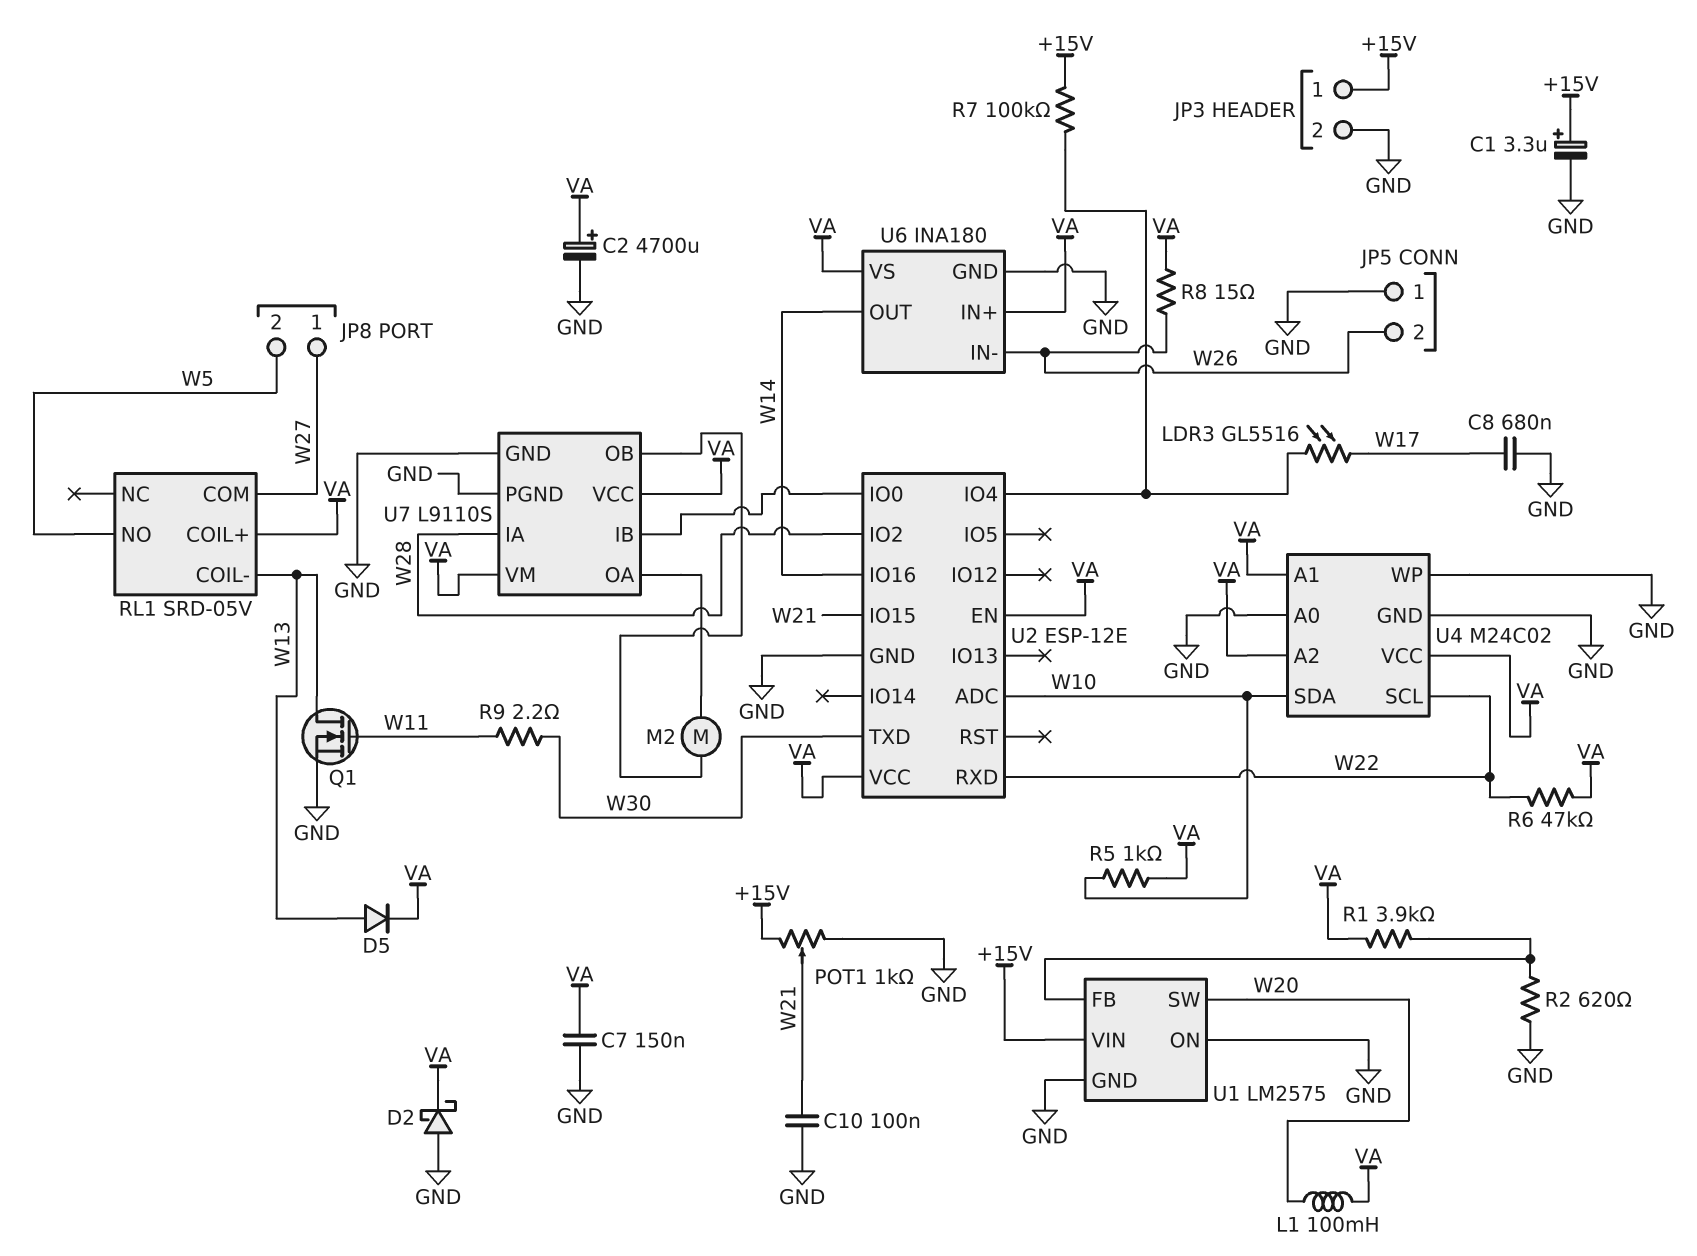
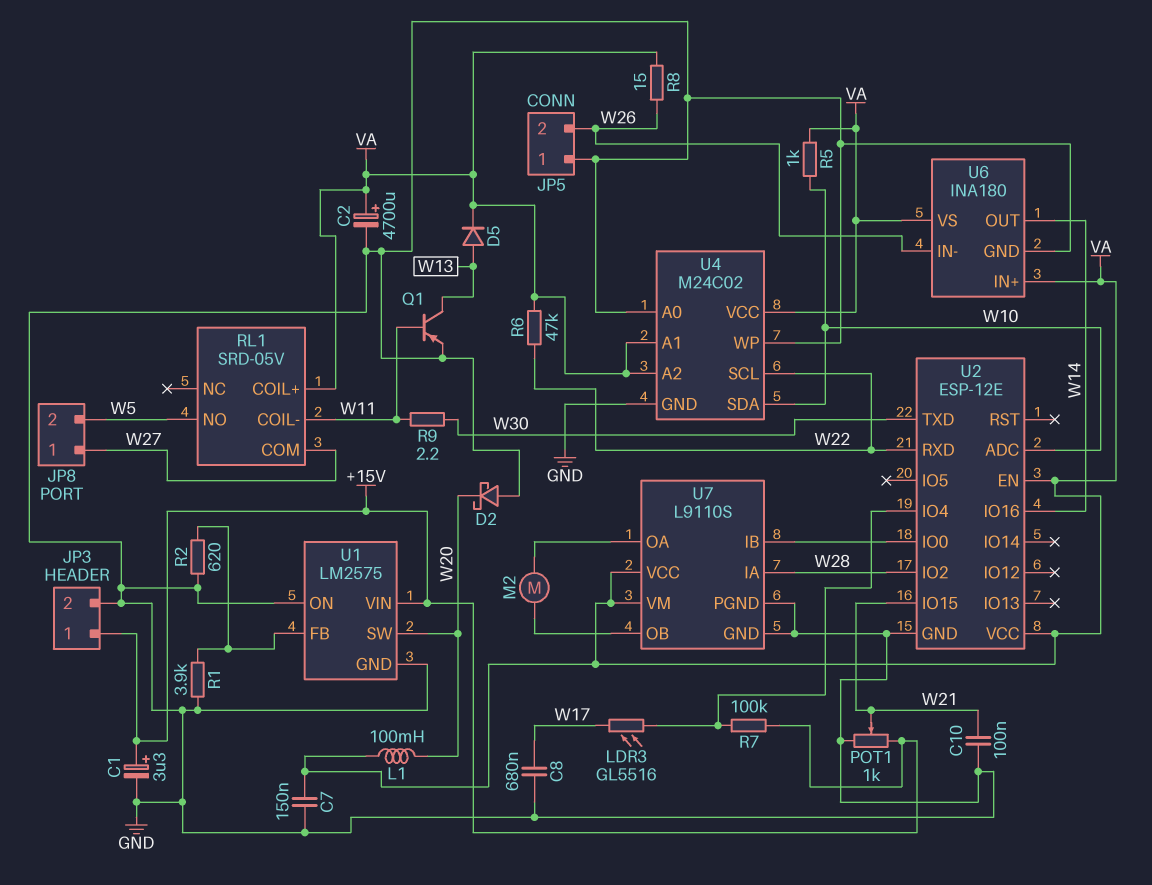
D2: schottky (A GND, K VA) -> schottky (A GND, K W20)
Q1: NMOS (G W11, D W13, S GND) -> PNP (B W11, C W13, E GND)
R1: 3.9k (U1/FB, VA) -> 3.9k (GND, U1/FB)
RL1 pin COIL-: W13 -> W11

